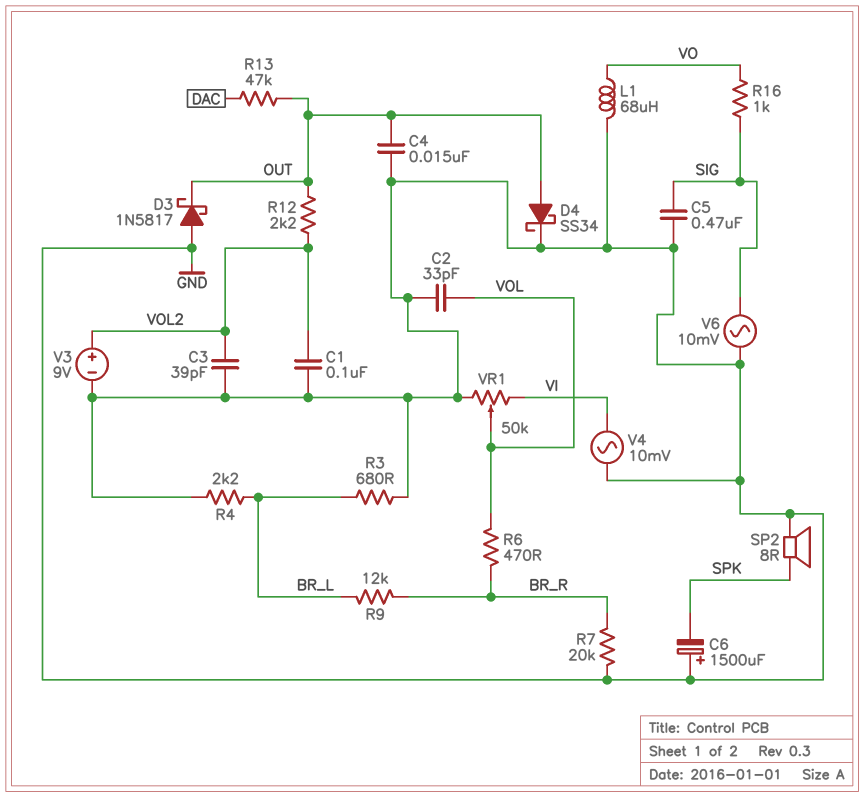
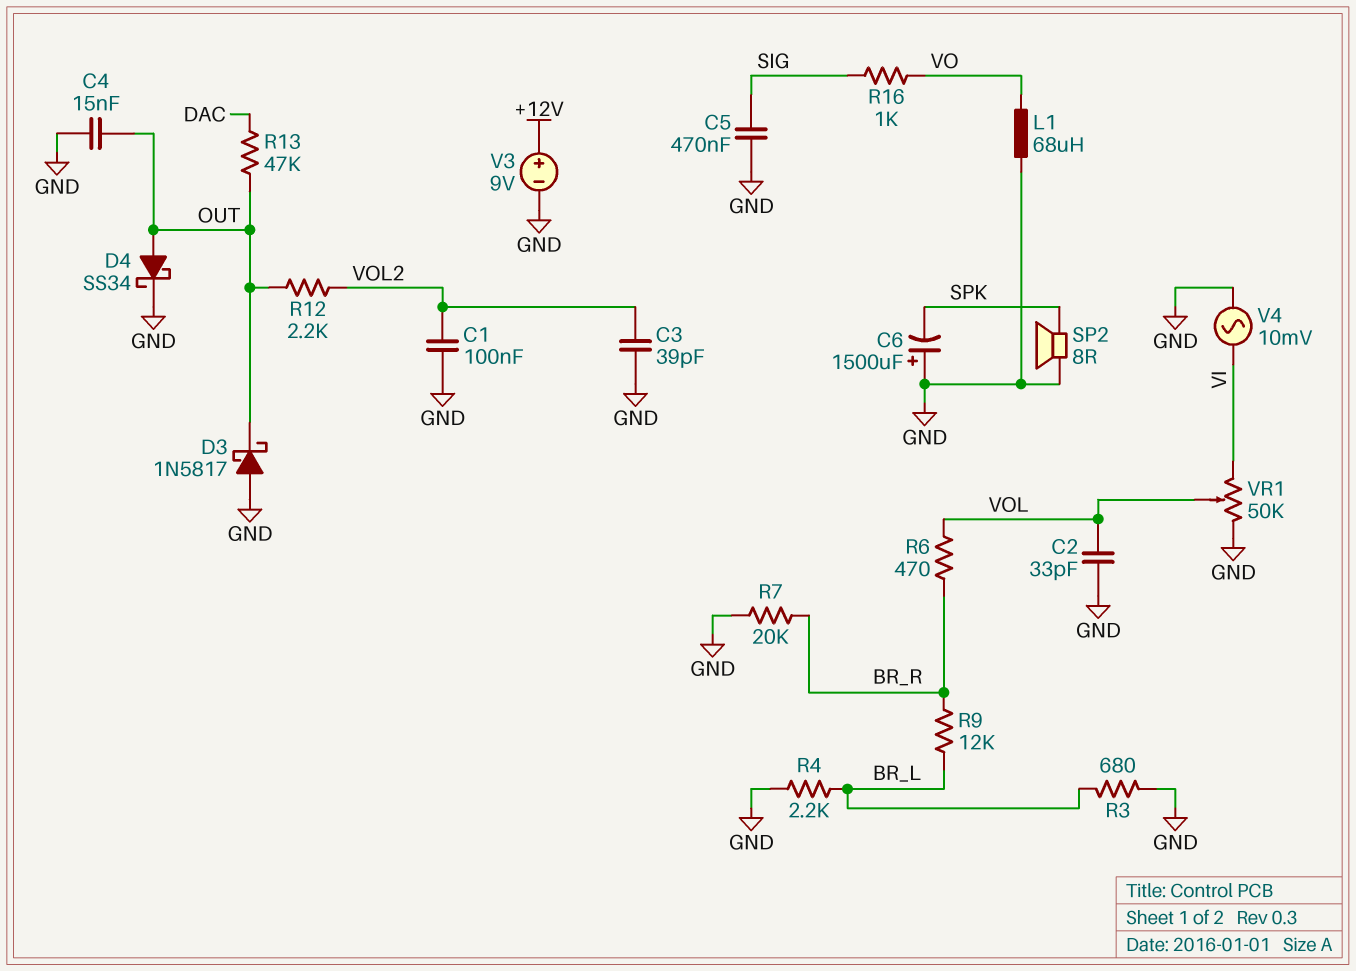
V3: 9V (plus VOL2, minus GND) -> 9V (plus +12V, minus GND)
V6: AC 10mV (GND, SIG) -> none

